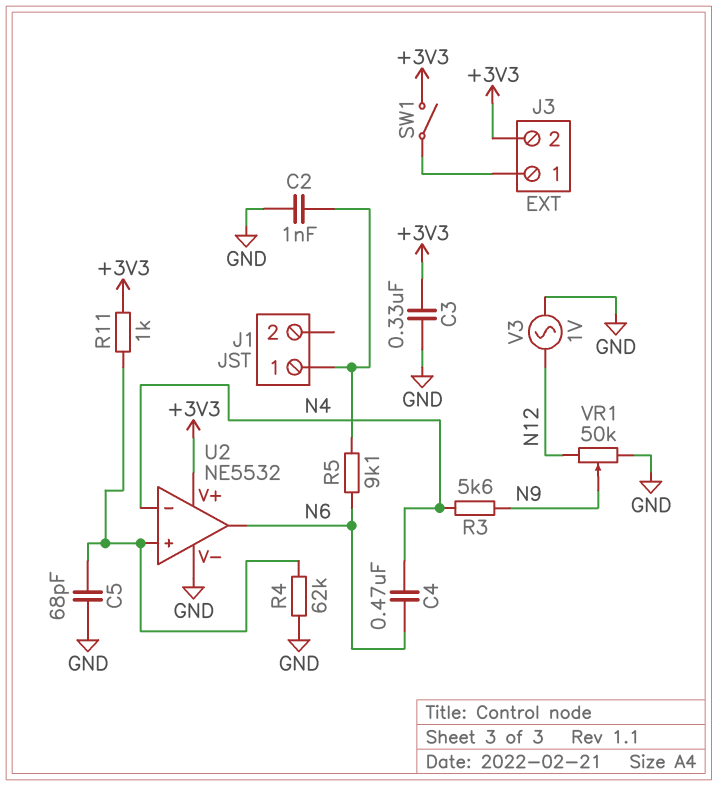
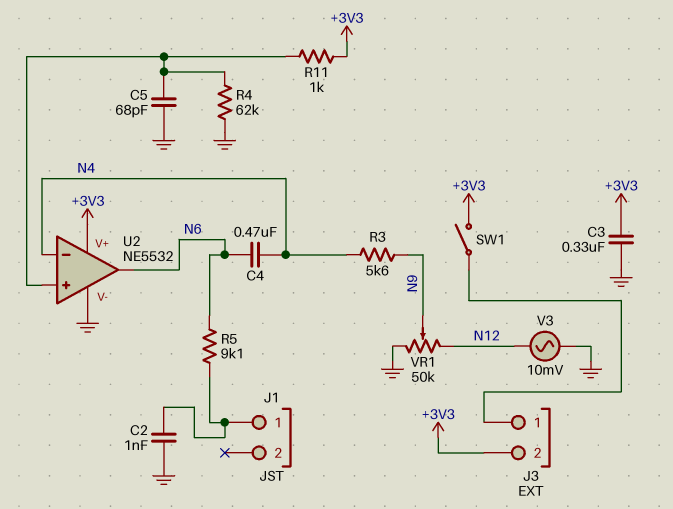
V3: AC 1V (GND, N12) -> AC 10mV (GND, N12)

